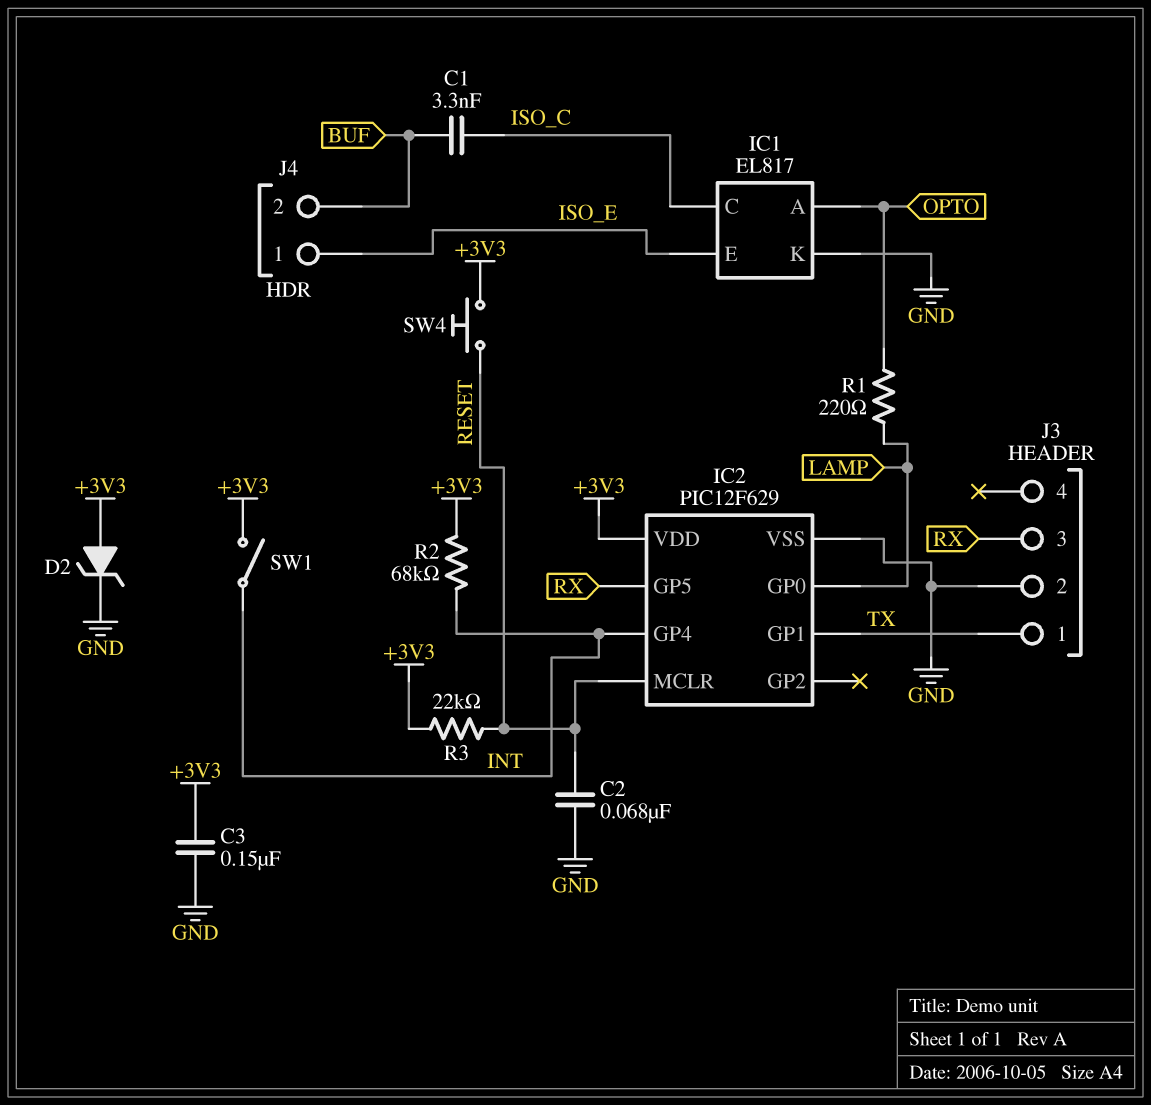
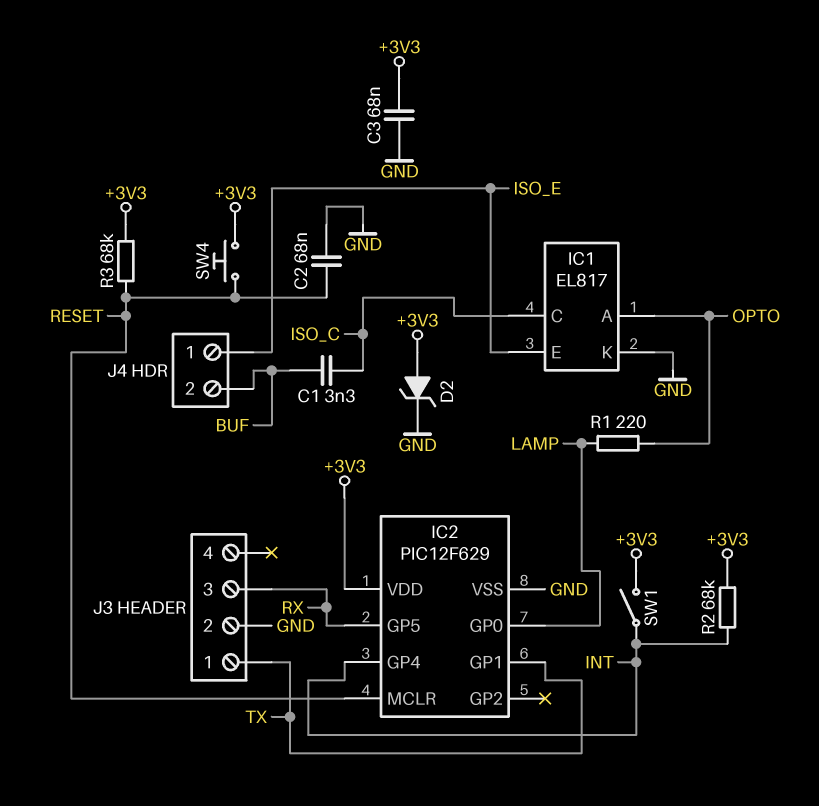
C3: 150nF (+3V3, GND) -> 68nF (+3V3, GND)
R3: 22k (+3V3, RESET) -> 68k (+3V3, RESET)

